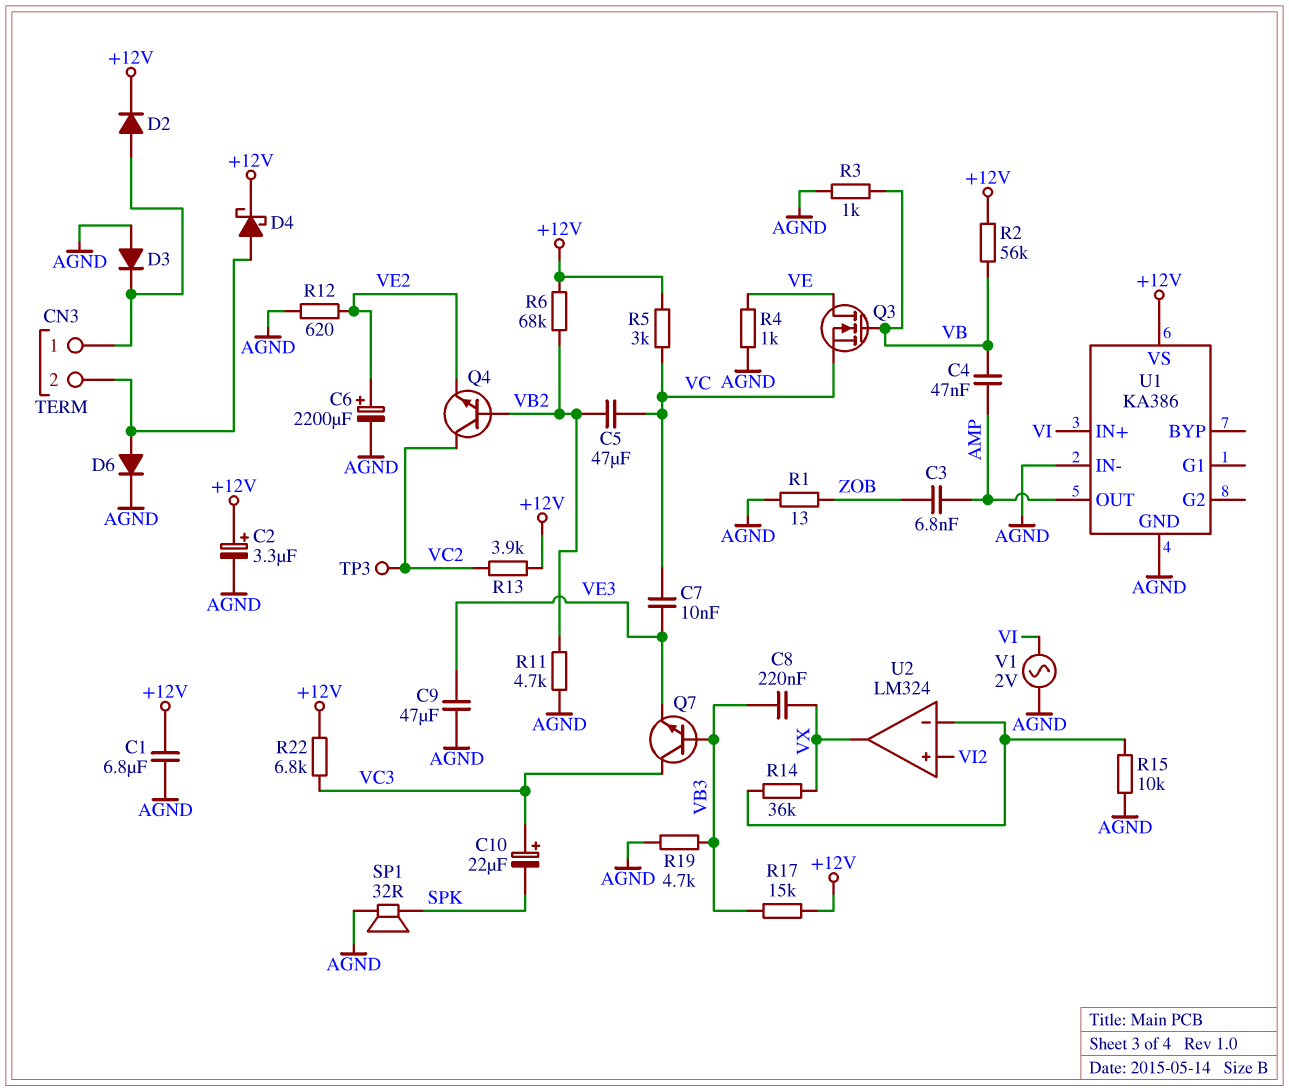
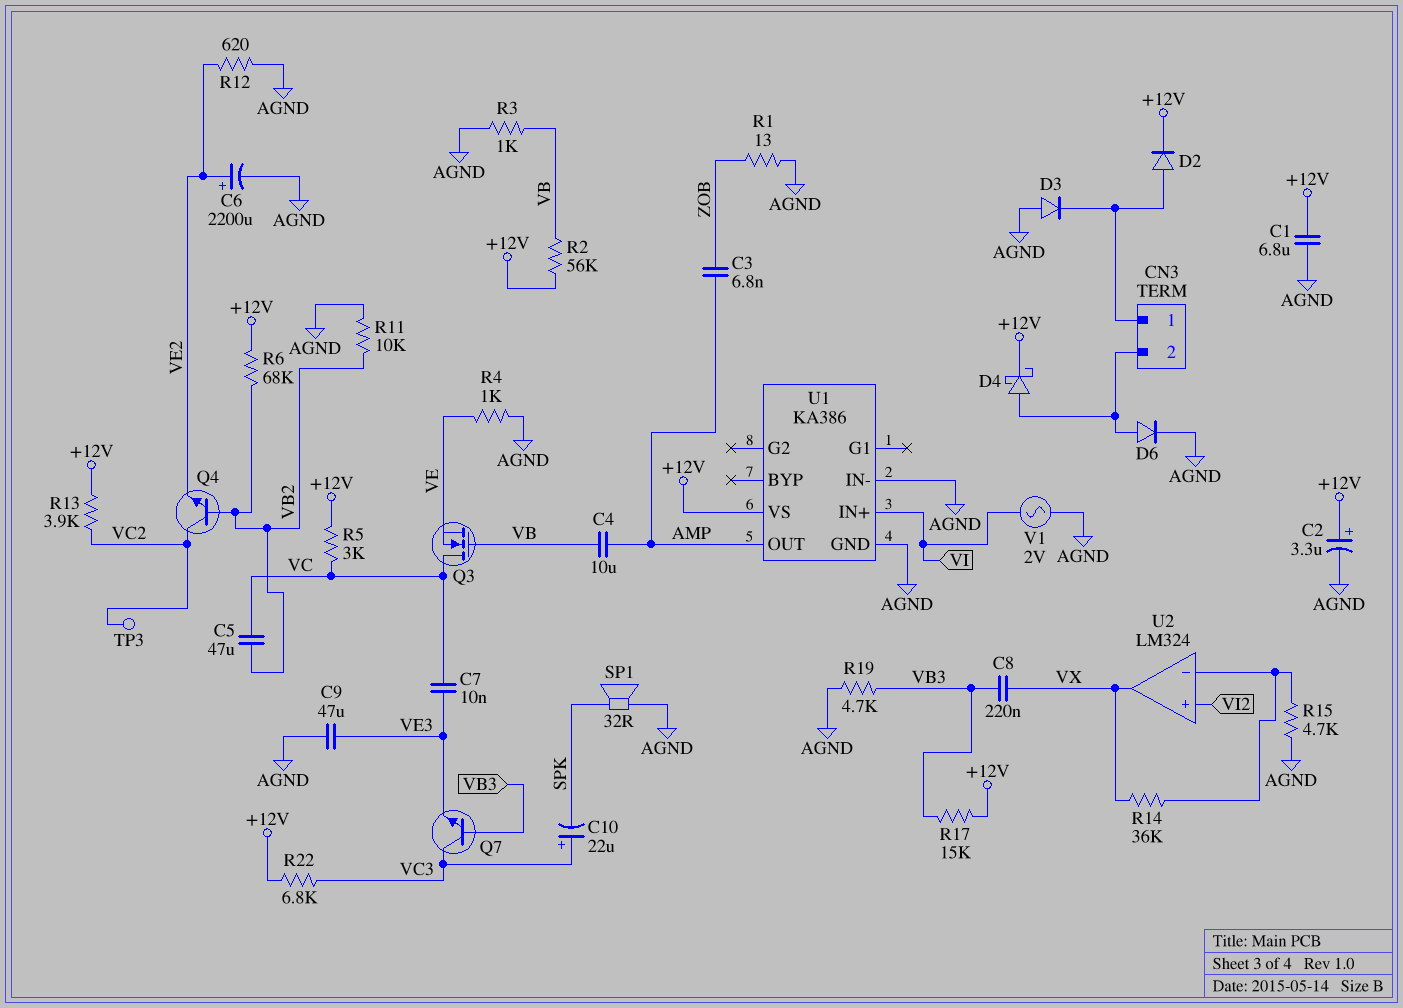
C4: 47nF (AMP, VB) -> 10uF (AMP, VB)
Q3: NMOS (G VB, D VE, S VC) -> NMOS (G VB, D VC, S VE)
R11: 4.7k (AGND, VB2) -> 10k (AGND, VB2)
R15: 10k (AGND, U2/in-) -> 4.7k (AGND, U2/in-)

